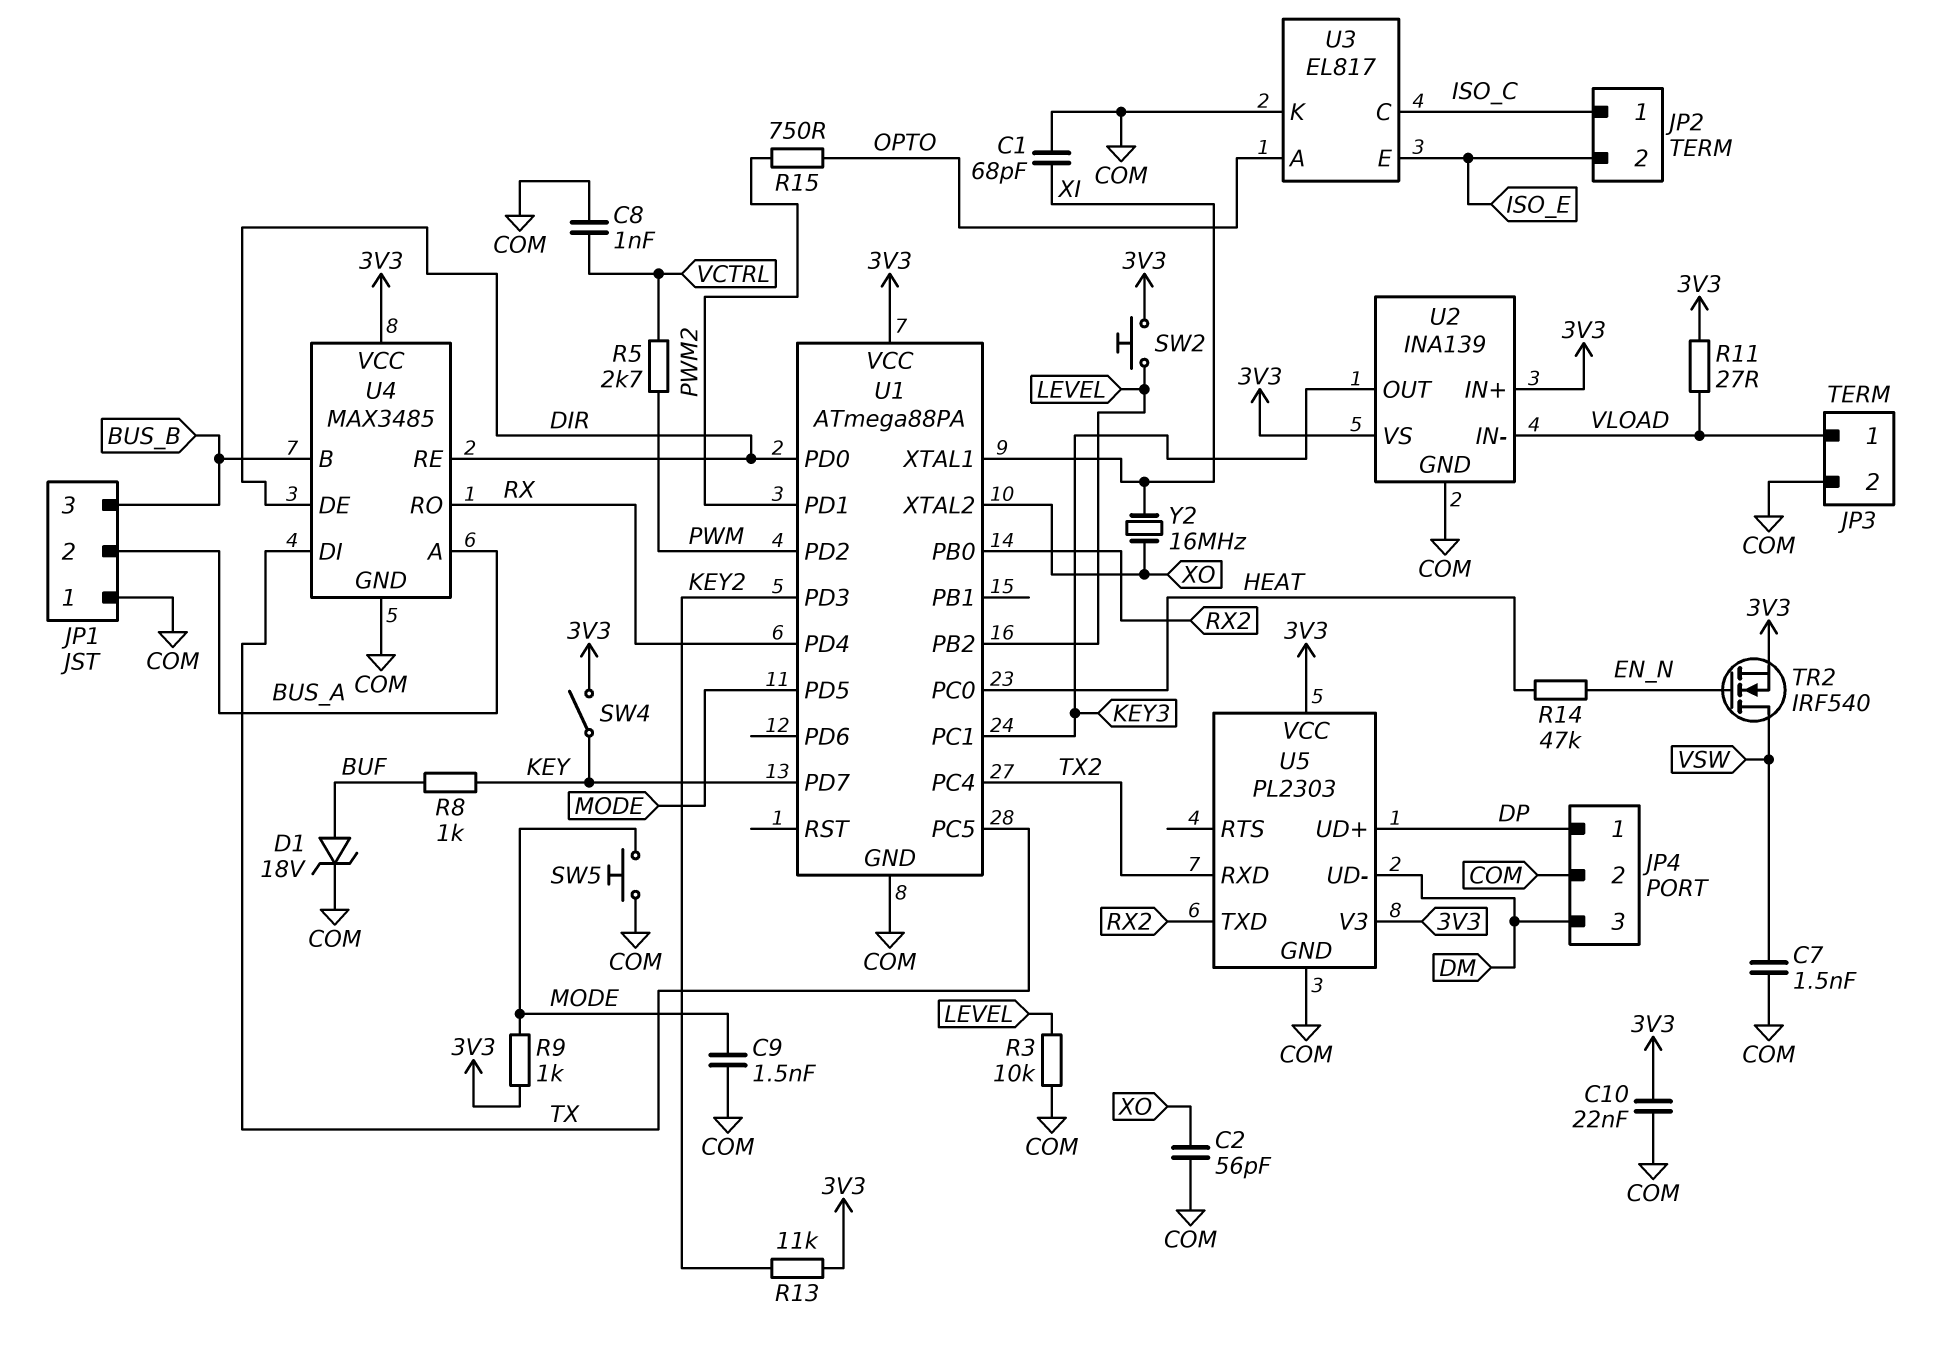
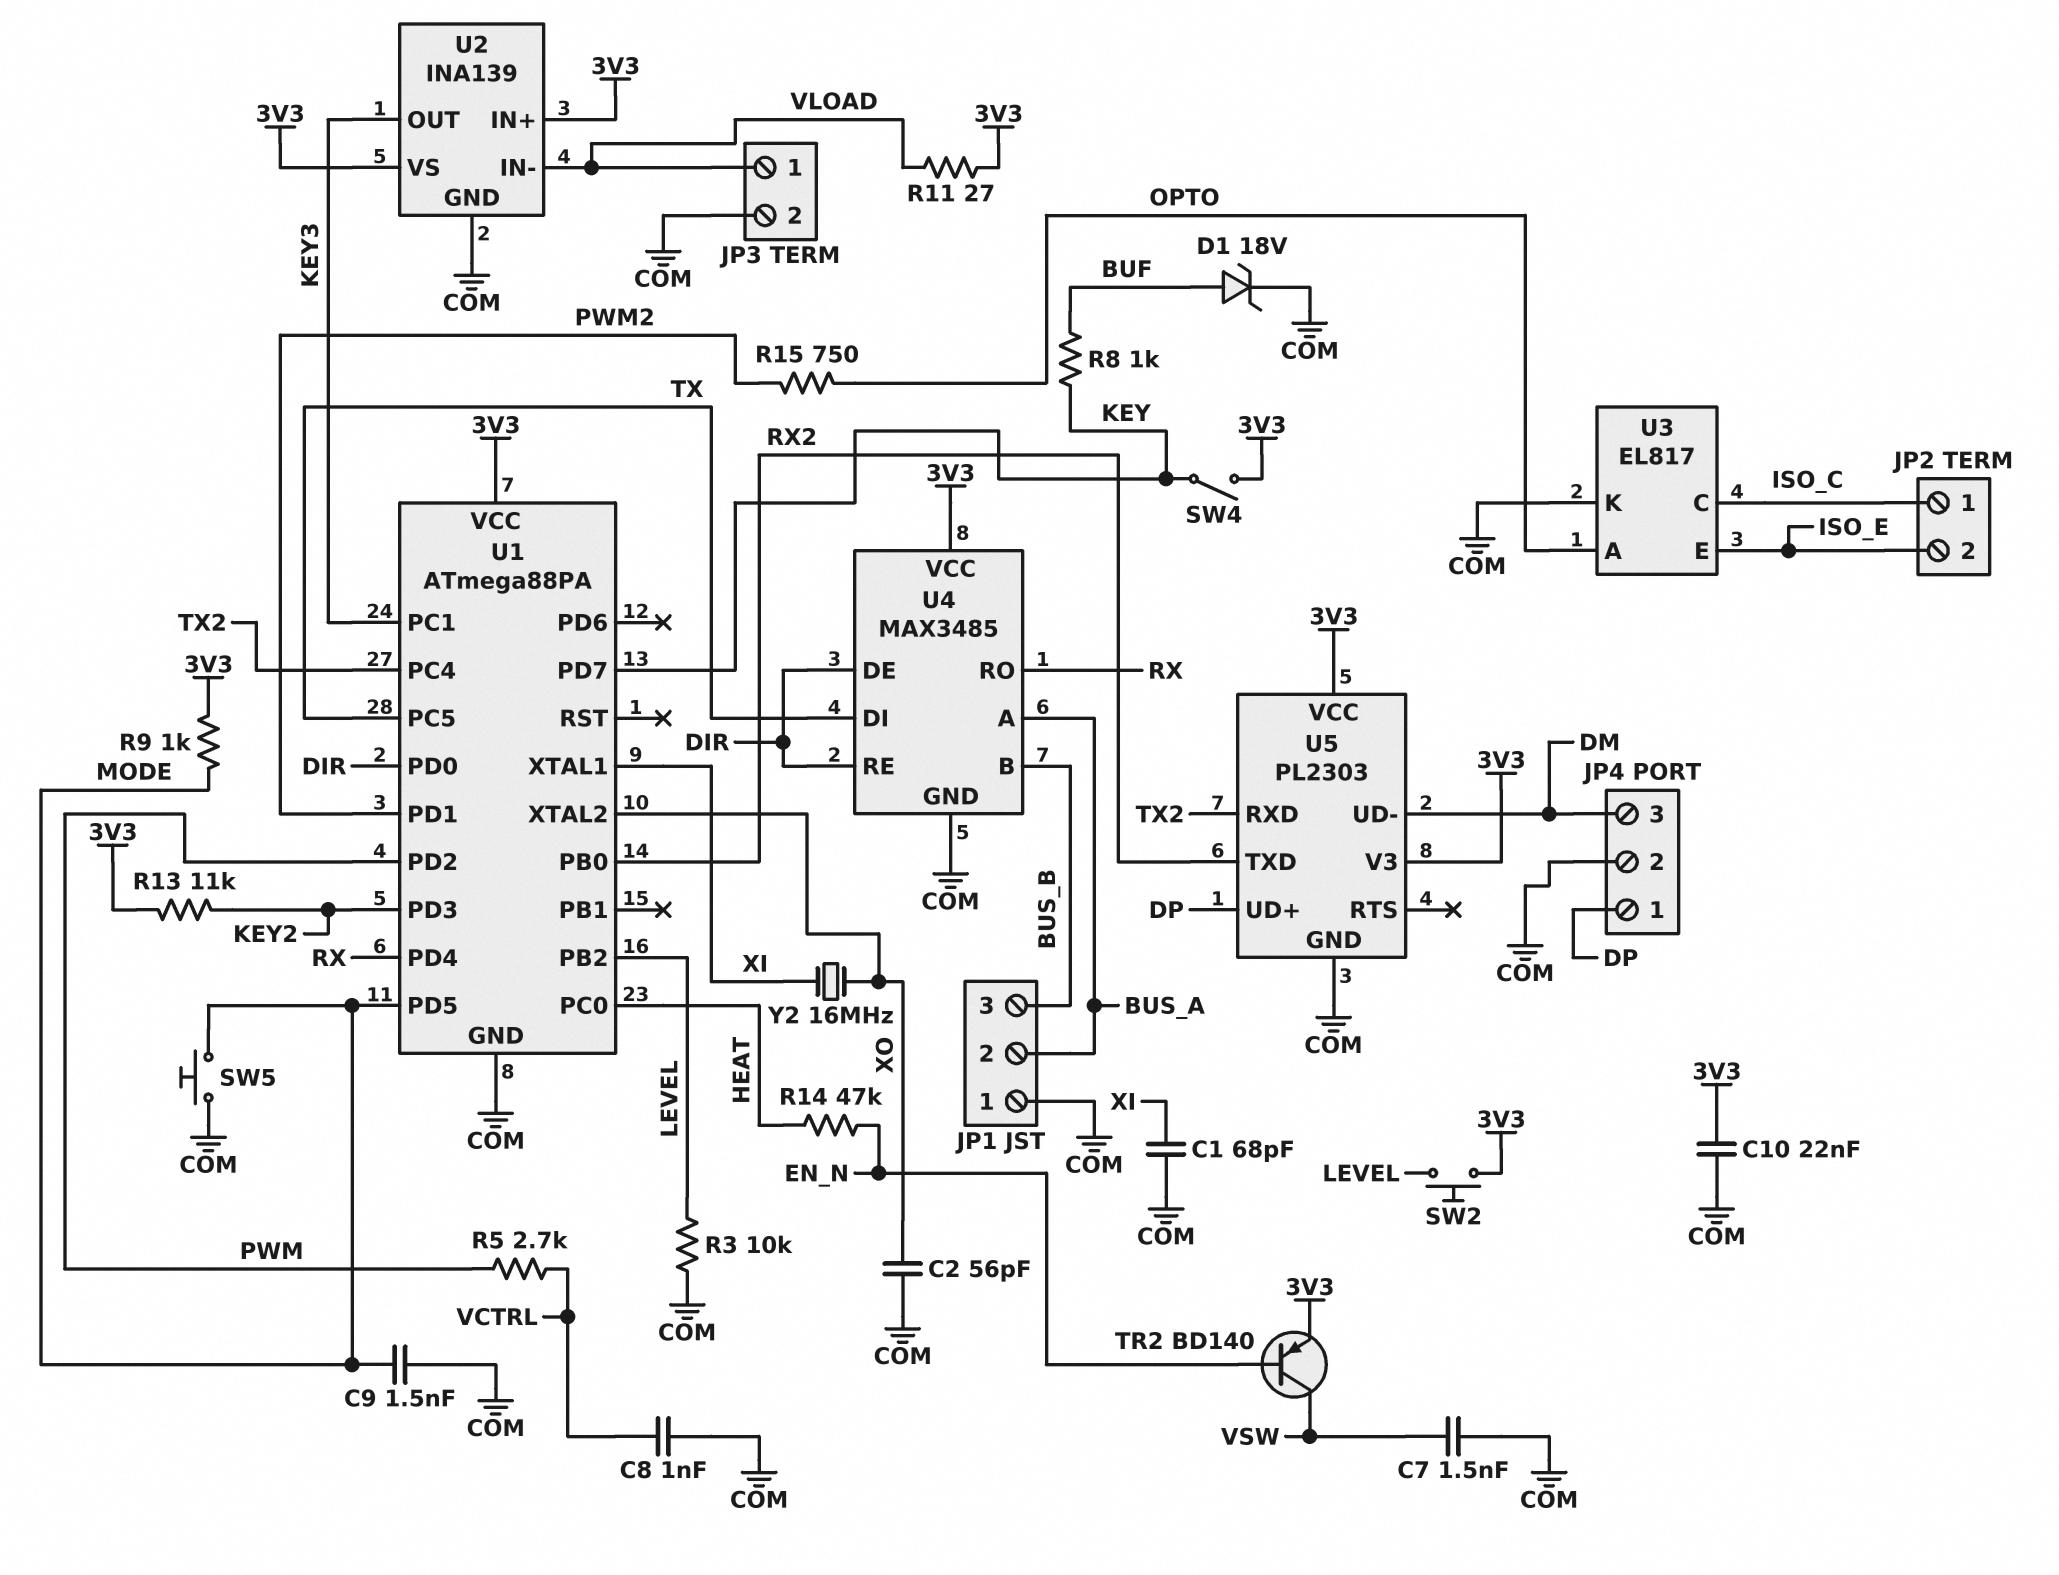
TR2: NMOS IRF540 (G EN_N, D VSW, S 3V3) -> PNP BD140 (B EN_N, C VSW, E 3V3)

